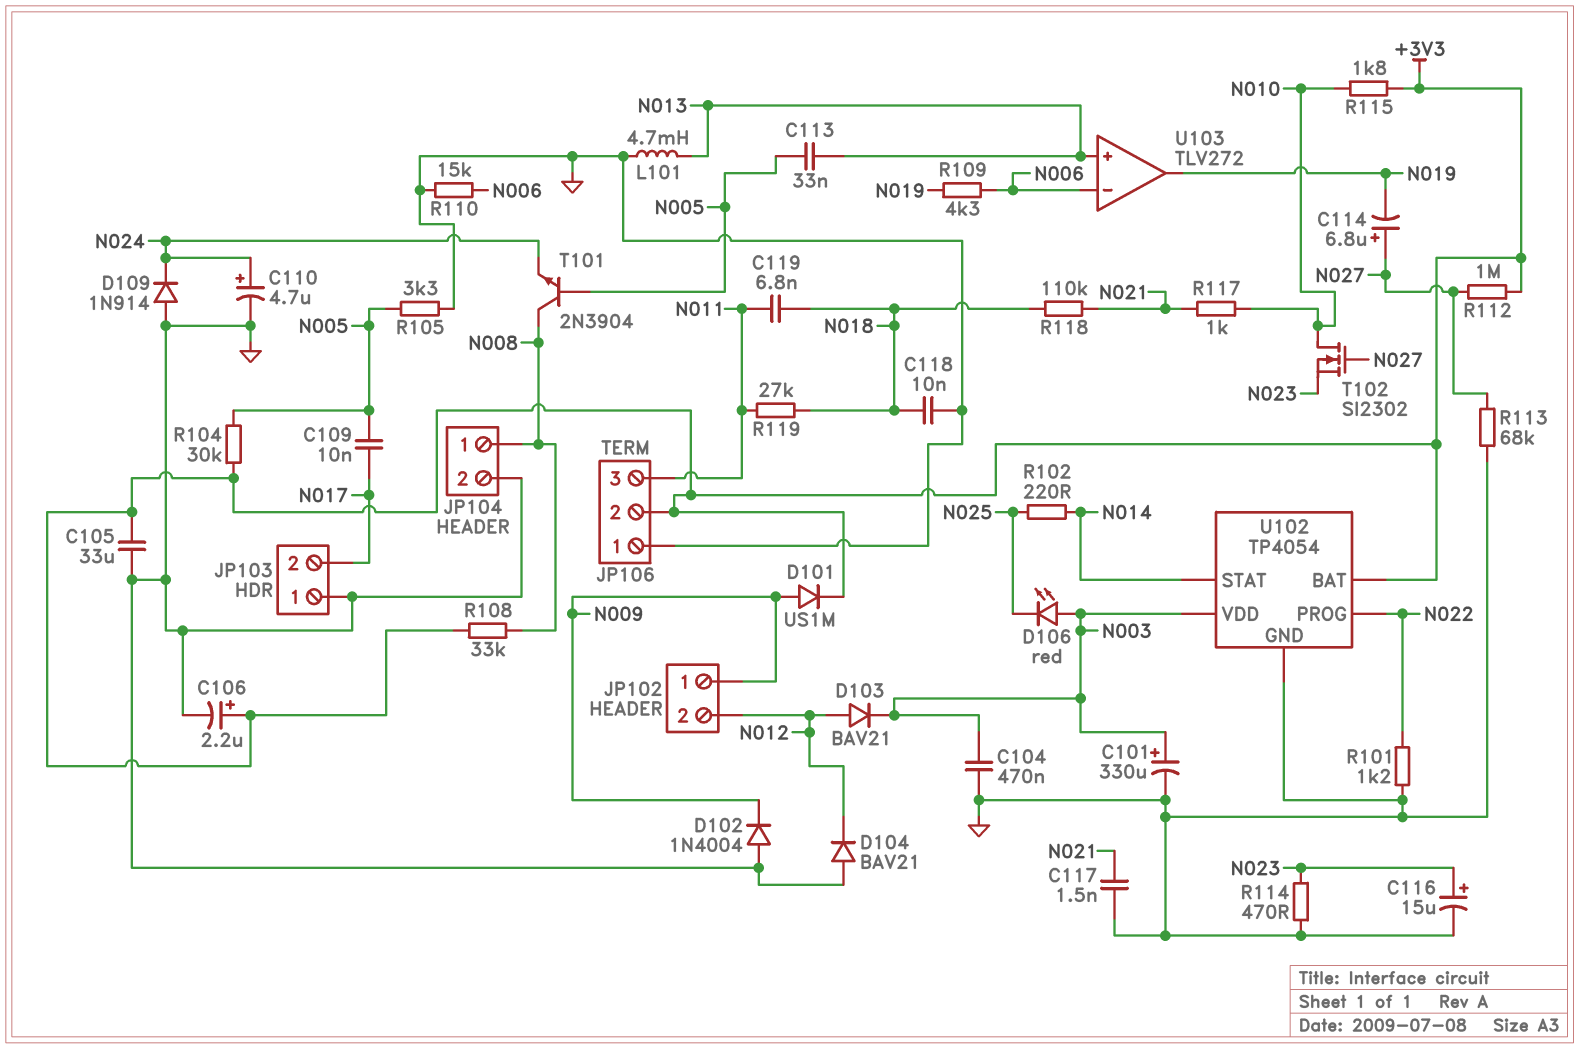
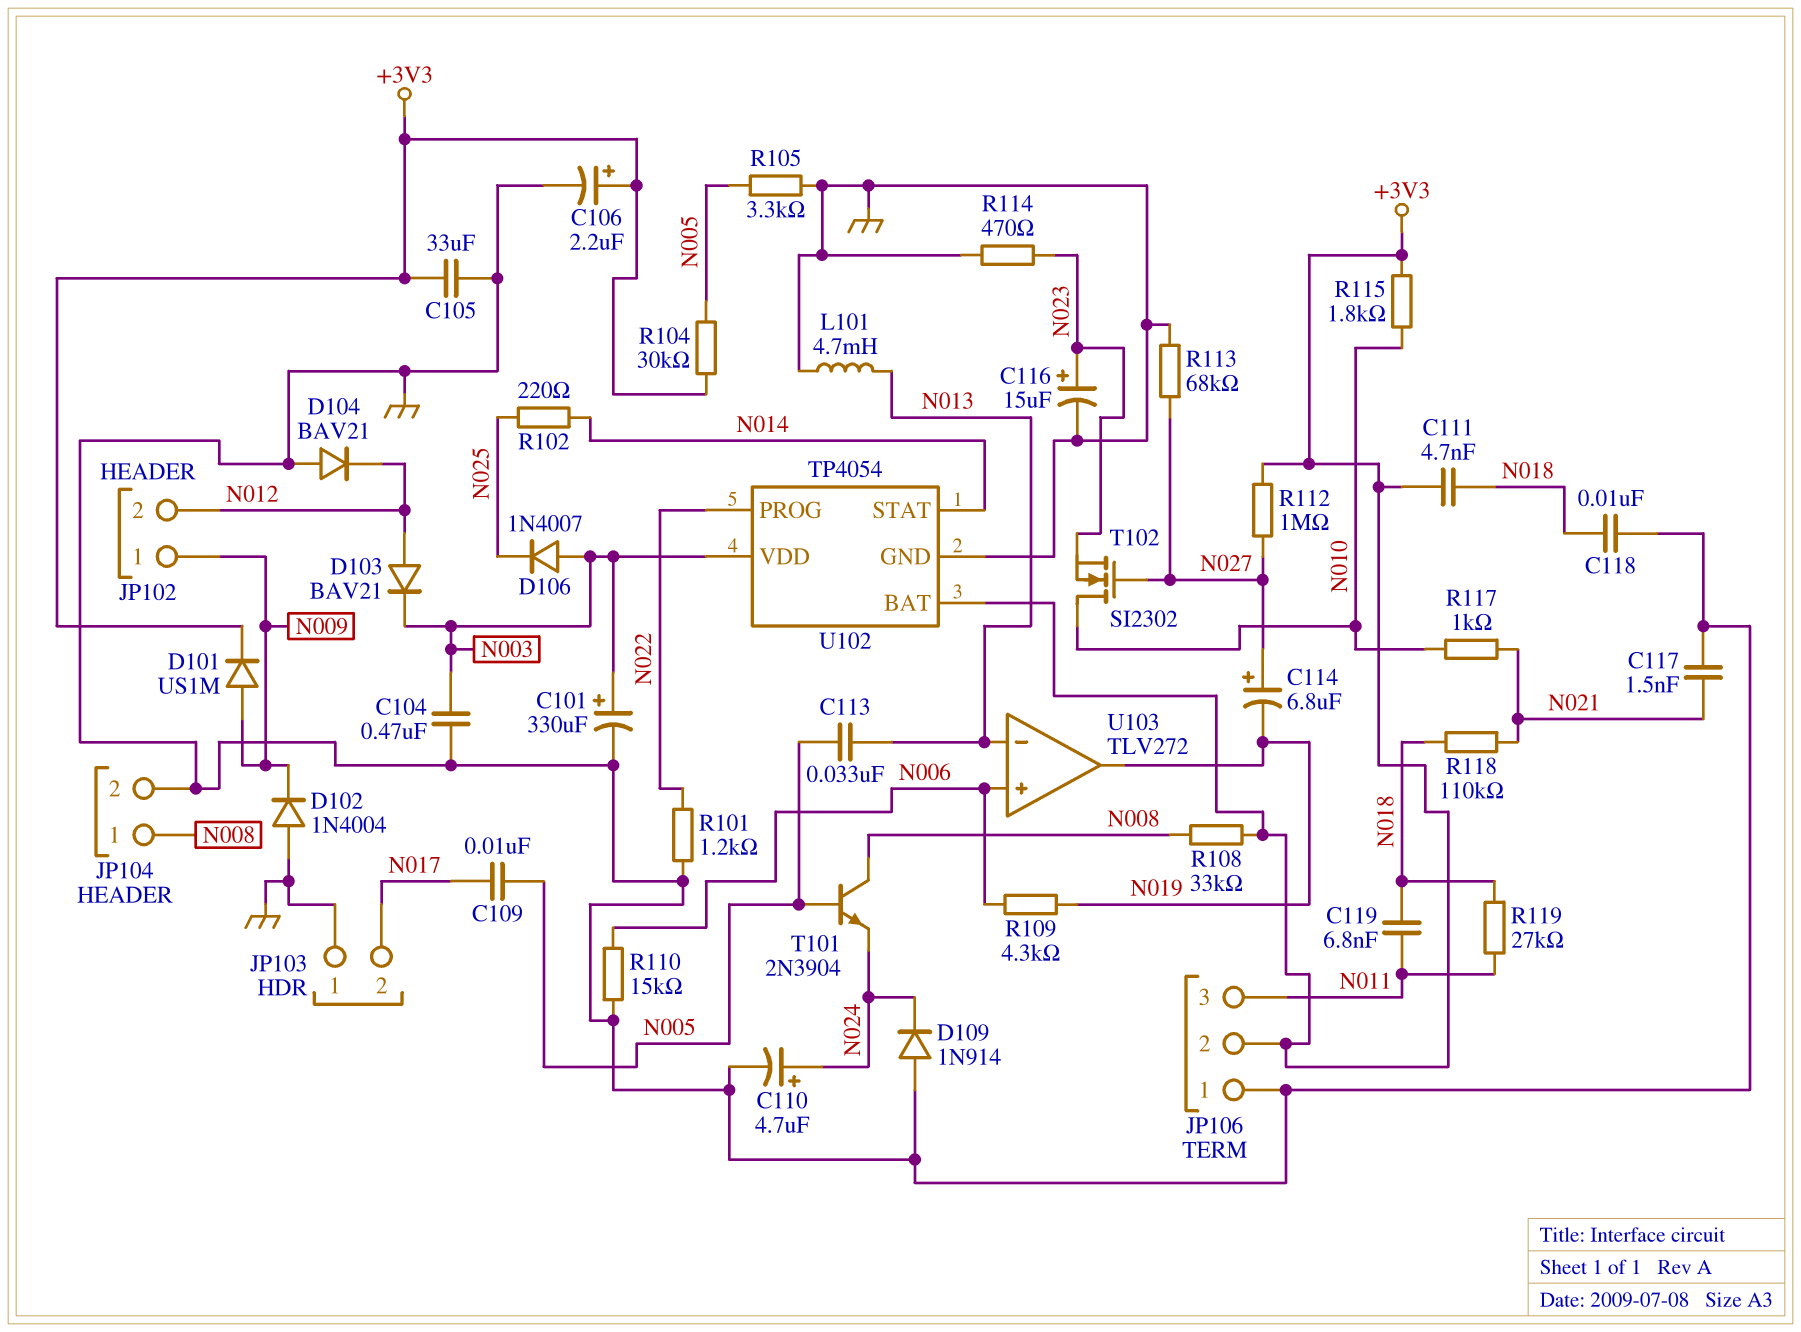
C111: none -> 4.7nF (+3V3, N018)
D106: LED red (A N003, K N025) -> diode 1N4007 (A N003, K N025)
U103 pin in+: N013 -> N006
U103 pin in-: N006 -> N013

